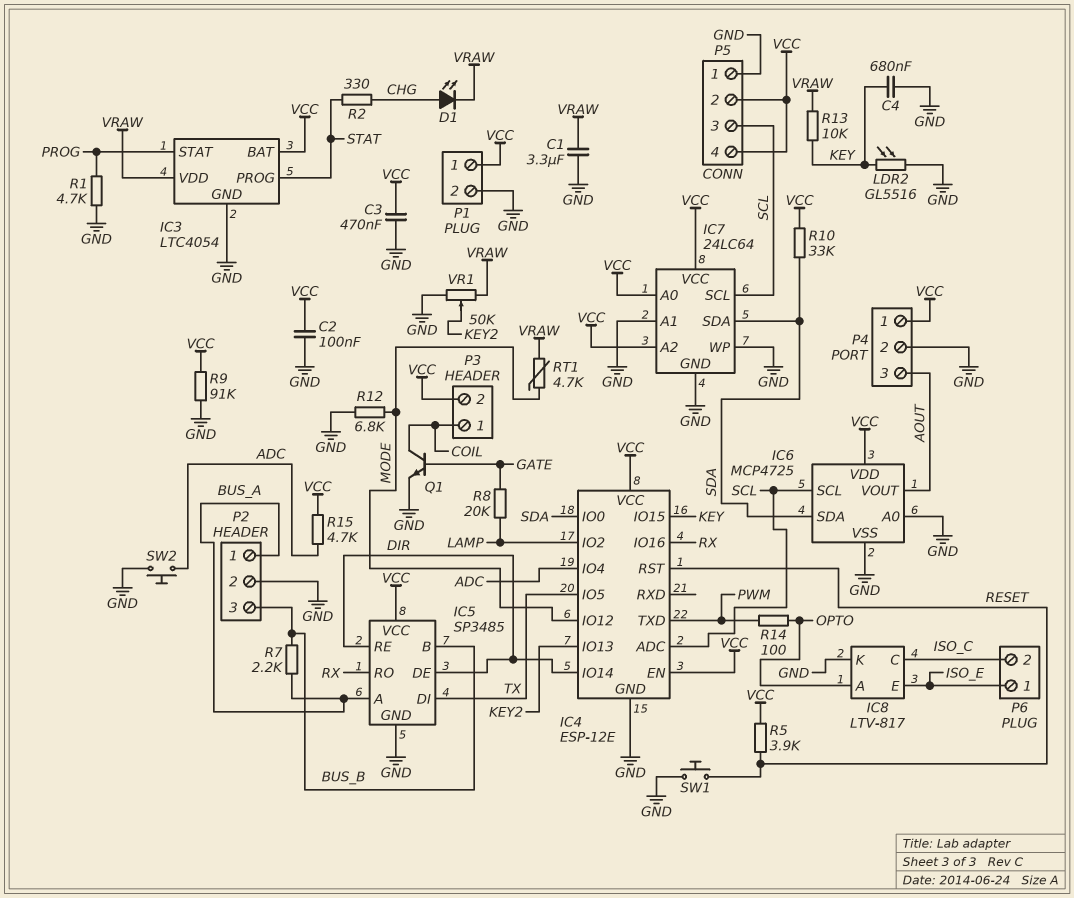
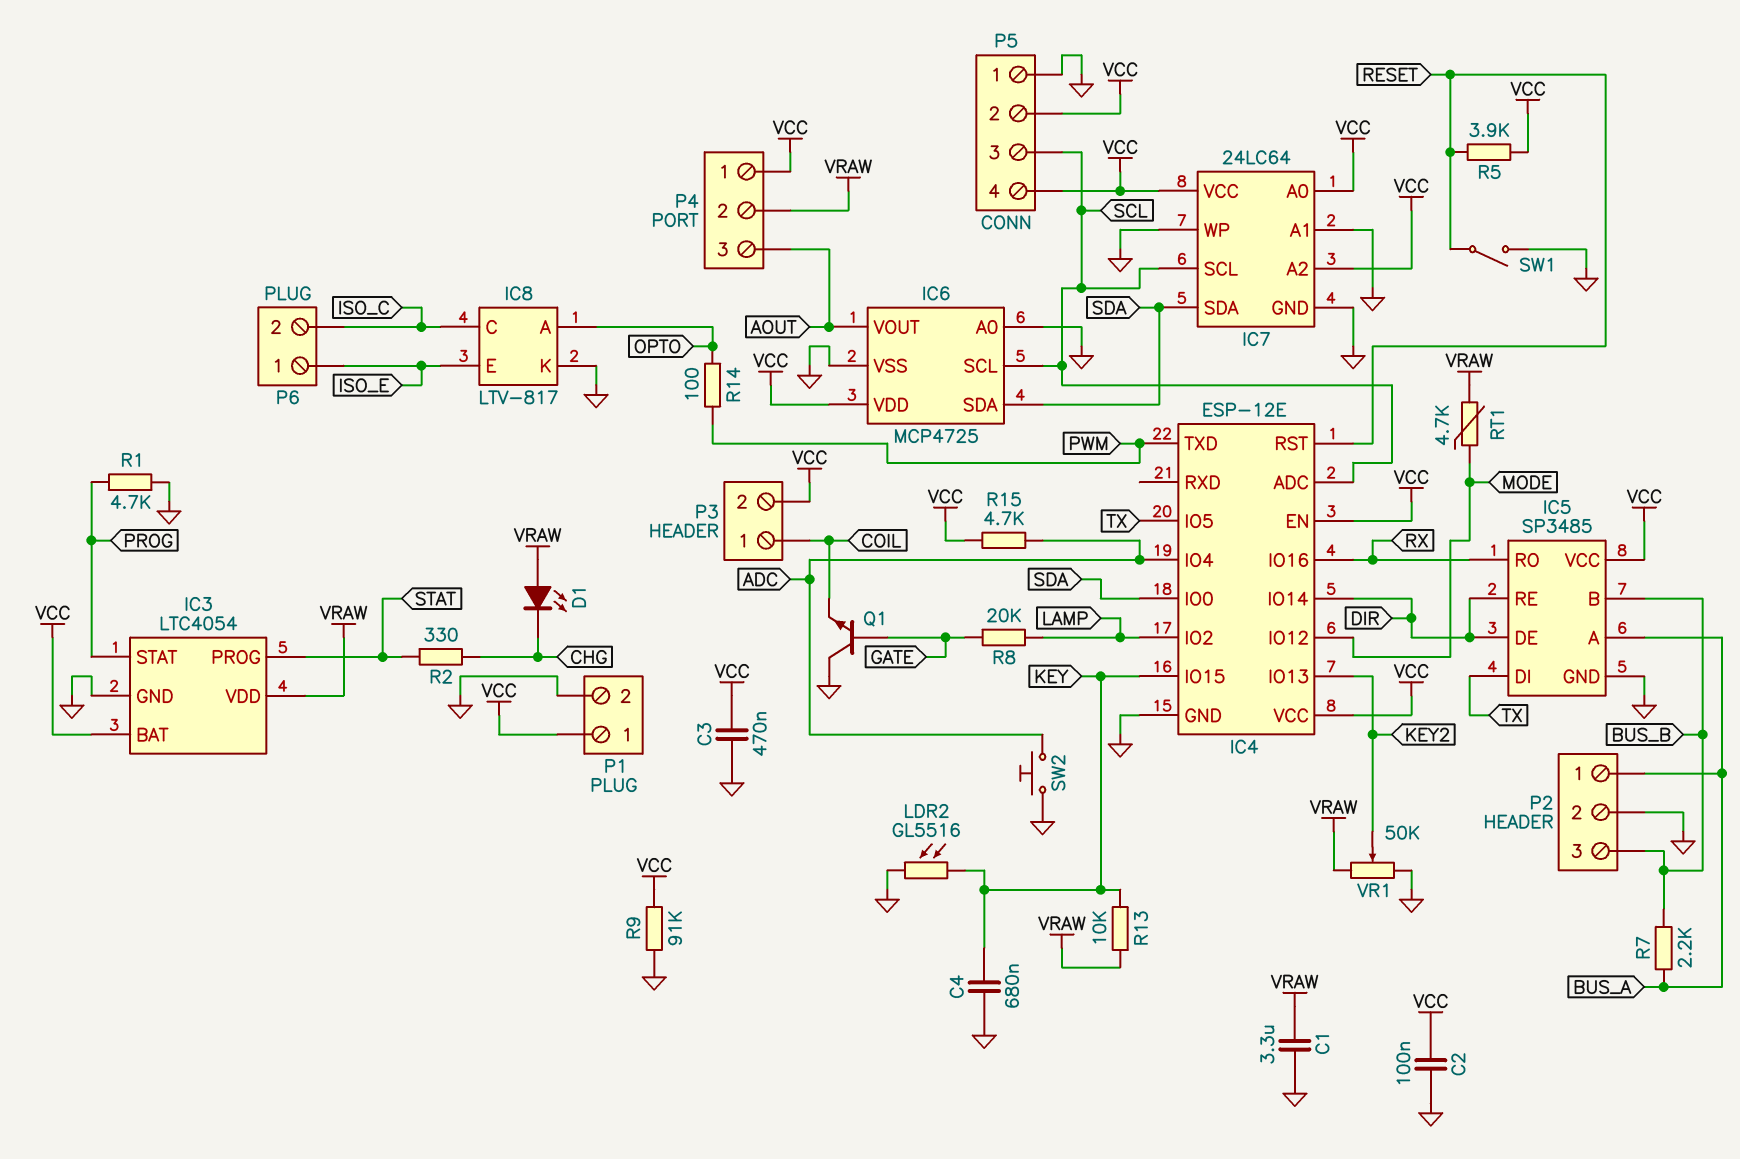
D1: LED (A CHG, K VRAW) -> LED (A VRAW, K CHG)
P4 pin 2: GND -> VRAW
Q1: NPN (B GATE, C COIL, E GND) -> NPN (B GATE, C GND, E COIL)
R10: 33k (SDA, VCC) -> none
R12: 6.8k (GND, MODE) -> none
SW1: button (GND, RESET) -> switch (GND, RESET)

